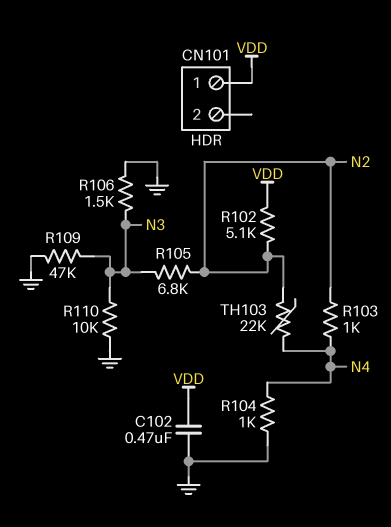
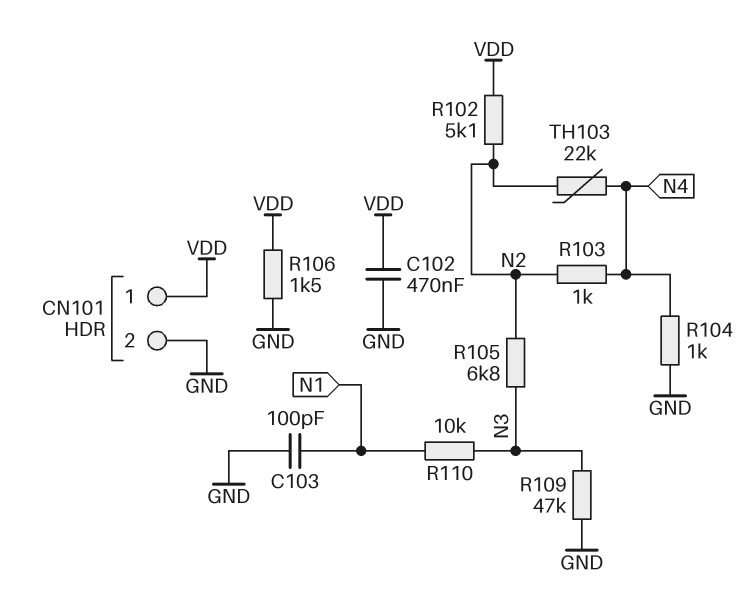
C103: none -> 100pF (GND, N1)
CN101 pin 2: none -> GND
R106: 1.5k (GND, N3) -> 1.5k (GND, VDD)
R110: 10k (GND, N3) -> 10k (N1, N3)

